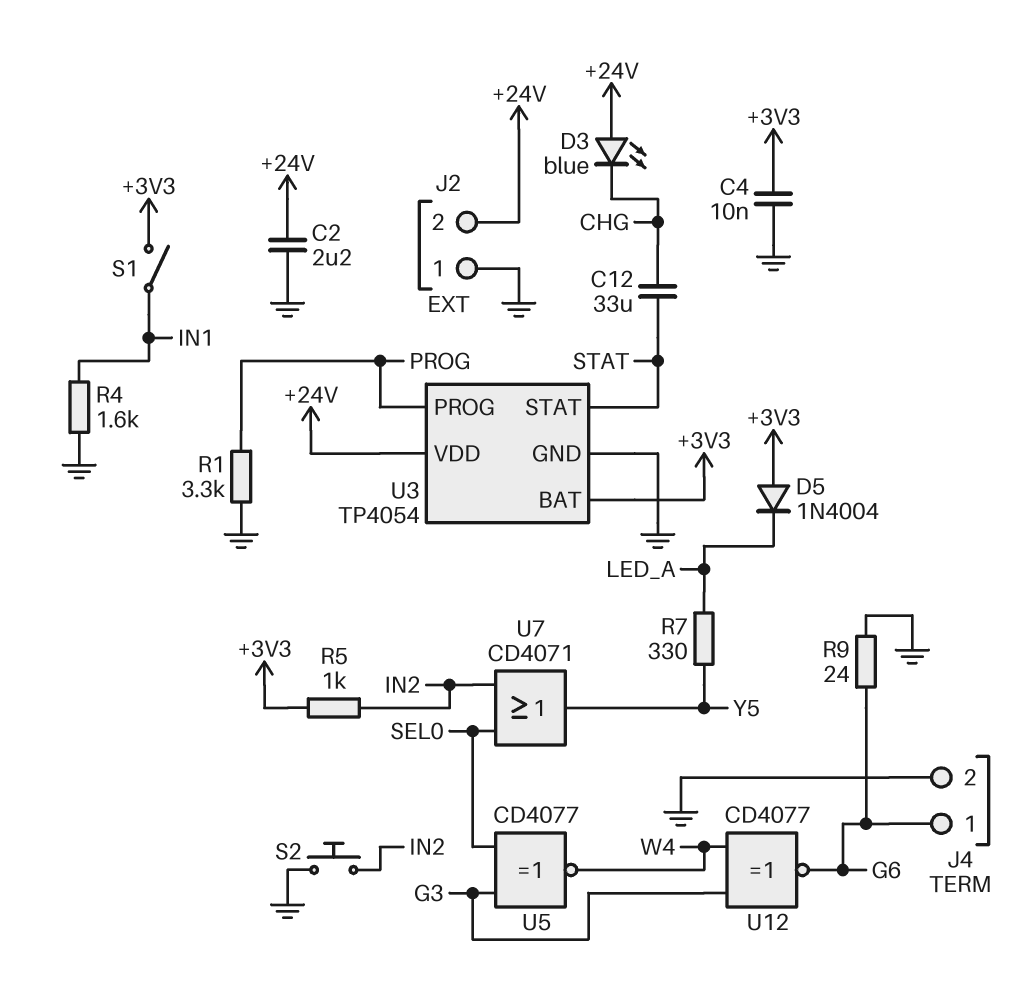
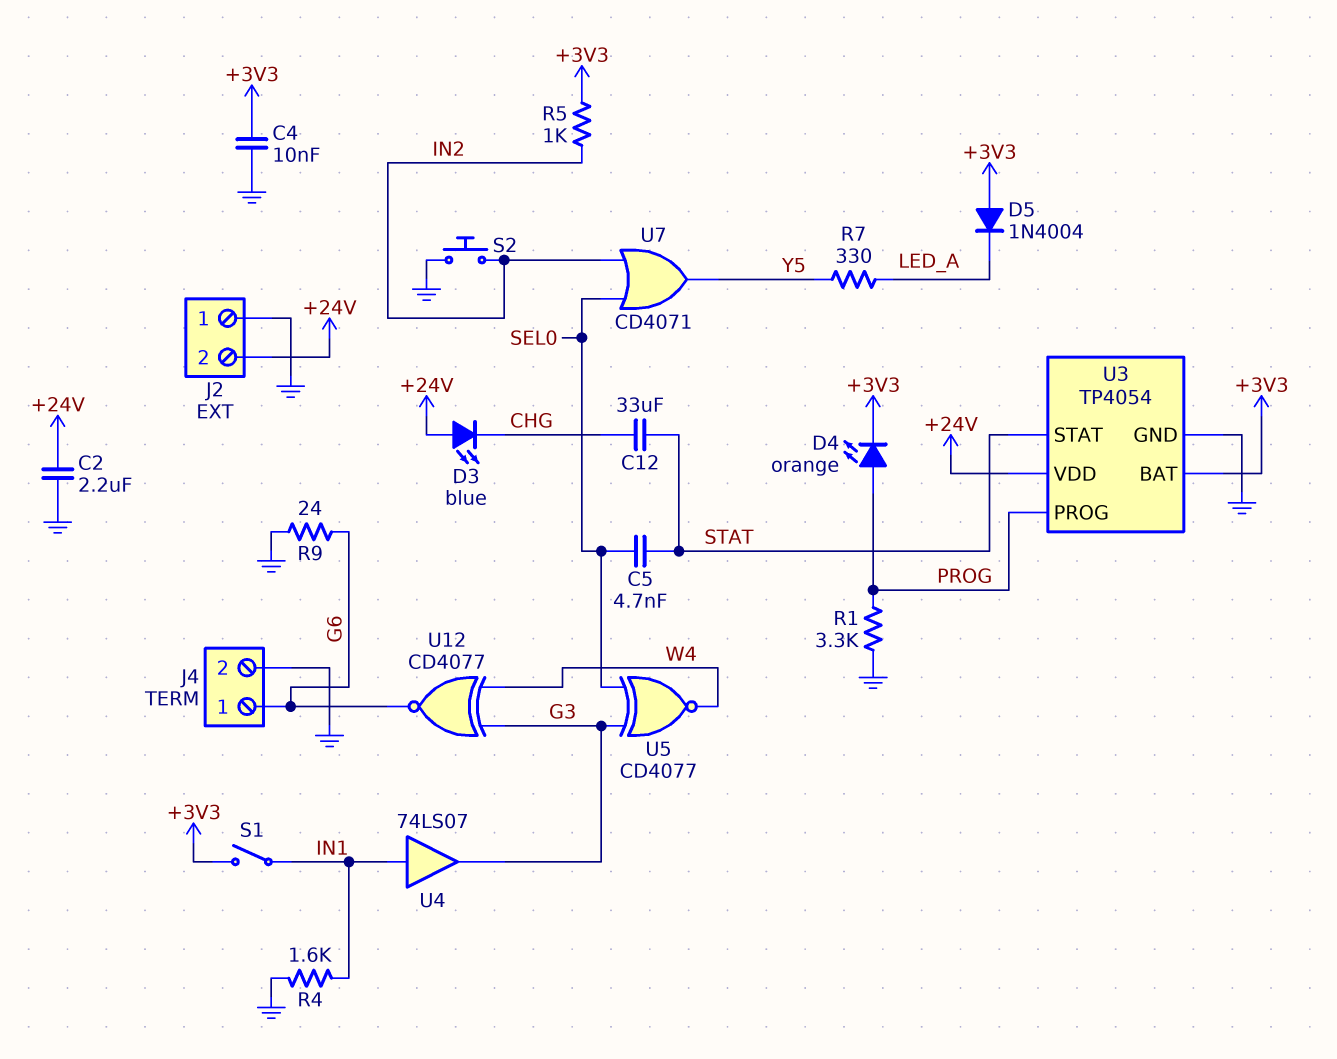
C5: none -> 4.7nF (SEL0, STAT)
D4: none -> LED orange (A PROG, K +3V3)
U4: none -> buffer 74LS07 (in IN1, out G3)

